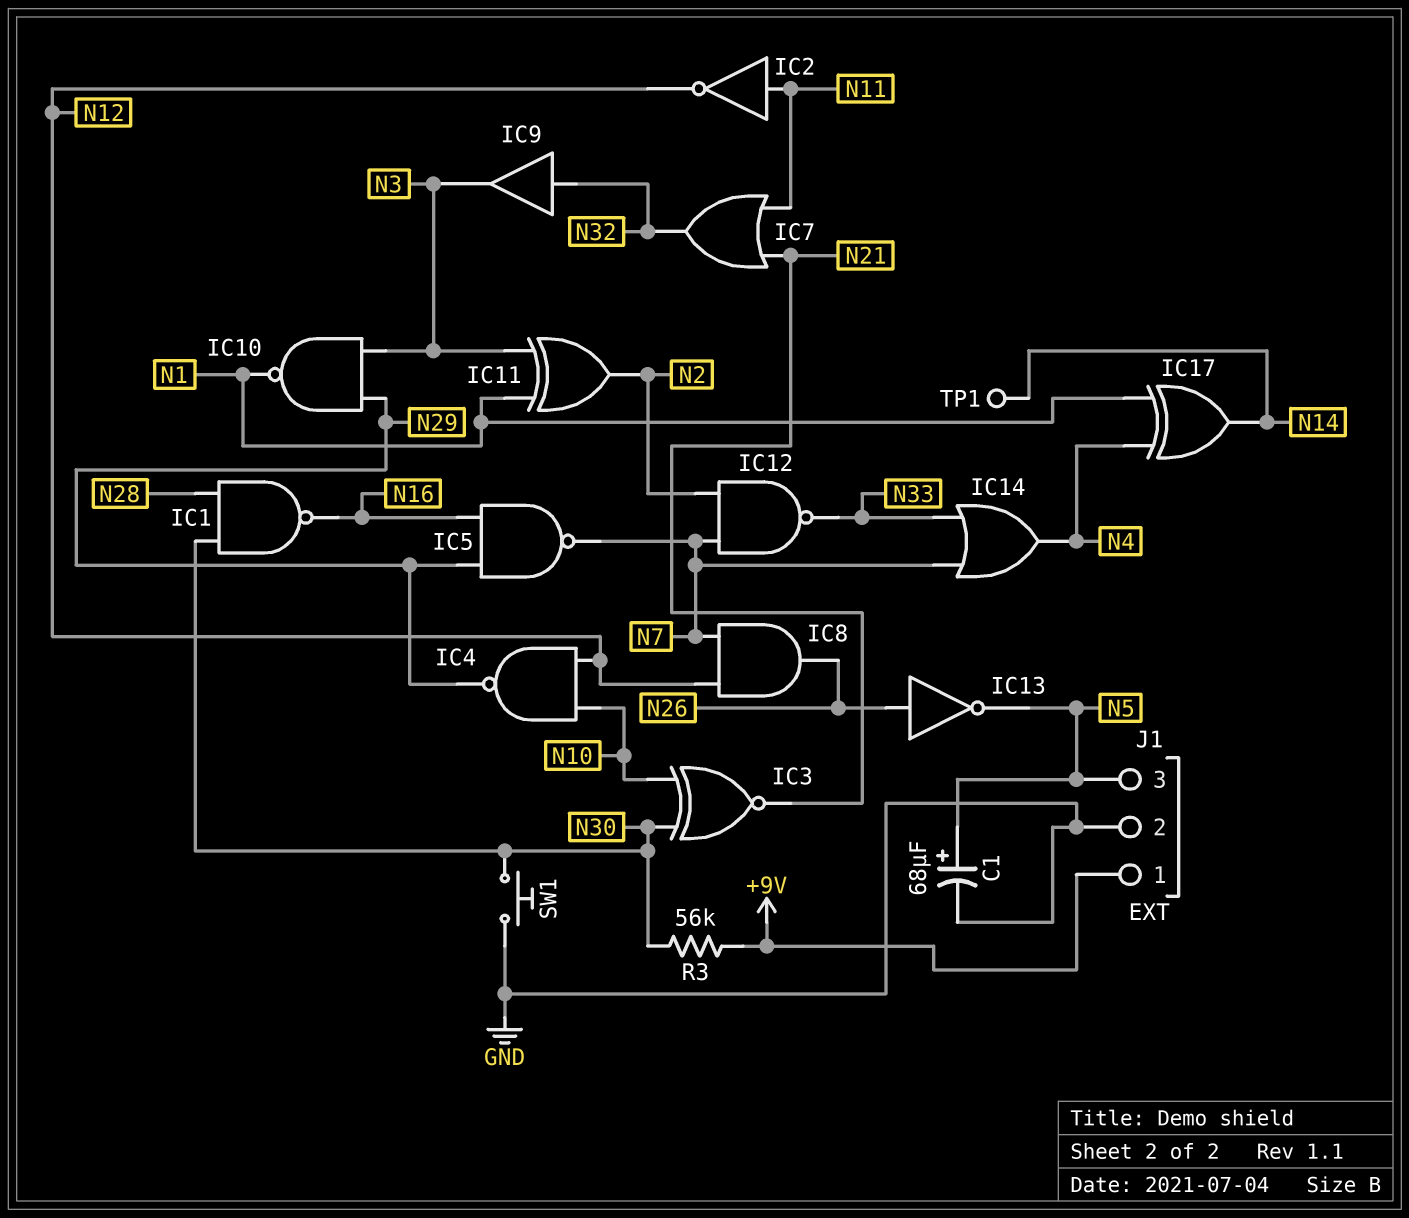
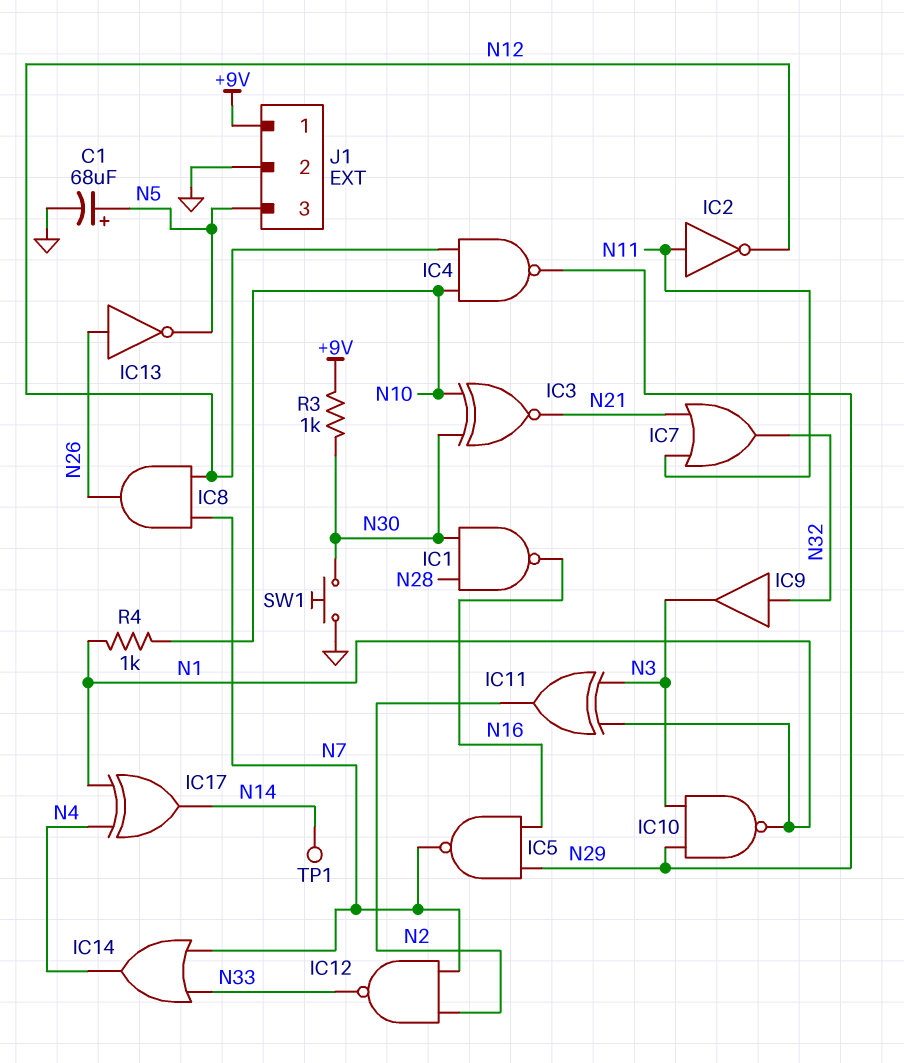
R3: 56k (+9V, N30) -> 1k (+9V, N30)
R4: none -> 1k (N1, N10)

